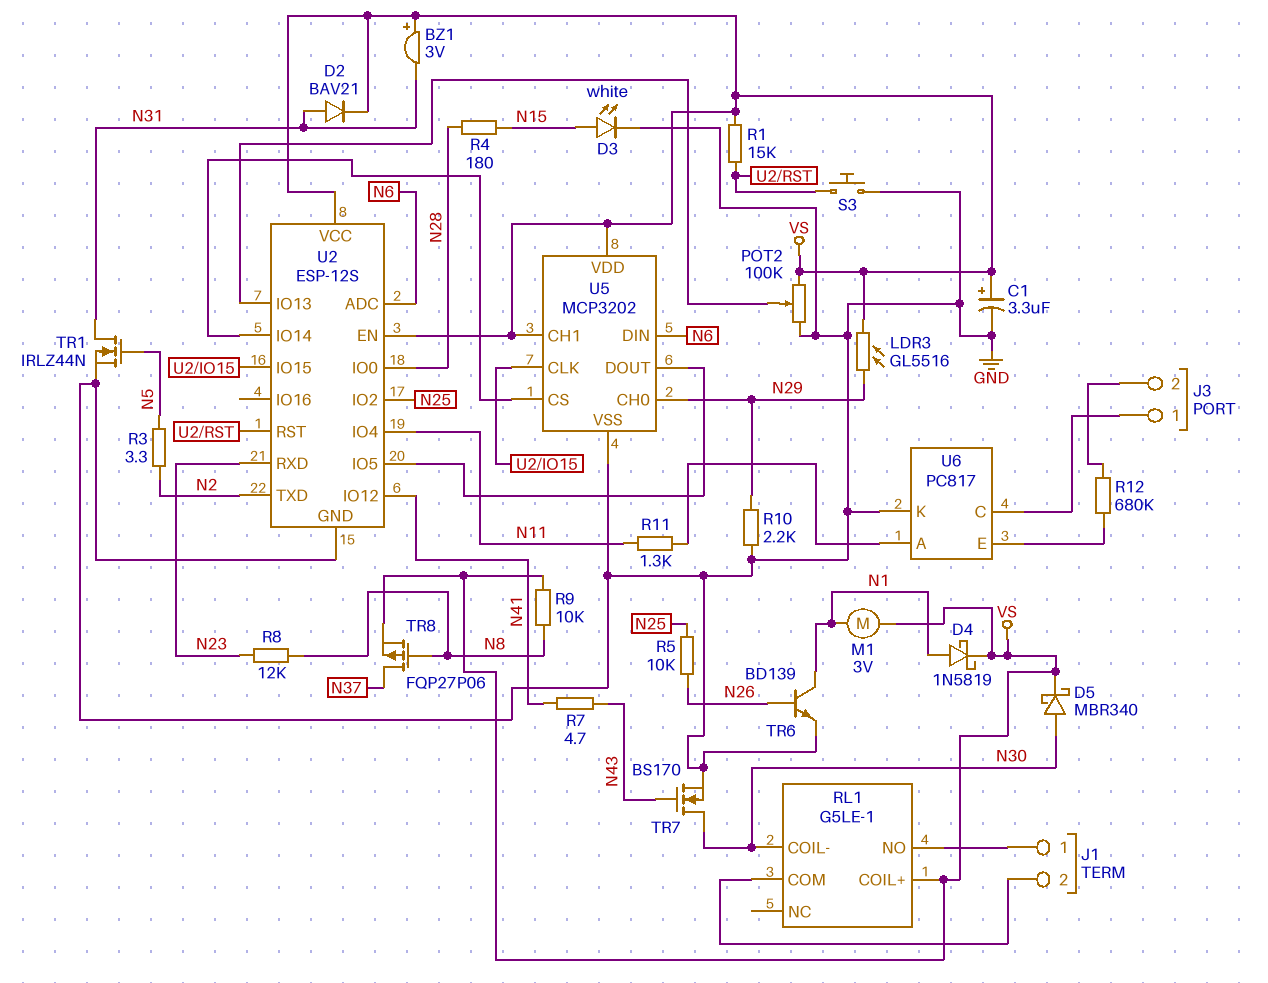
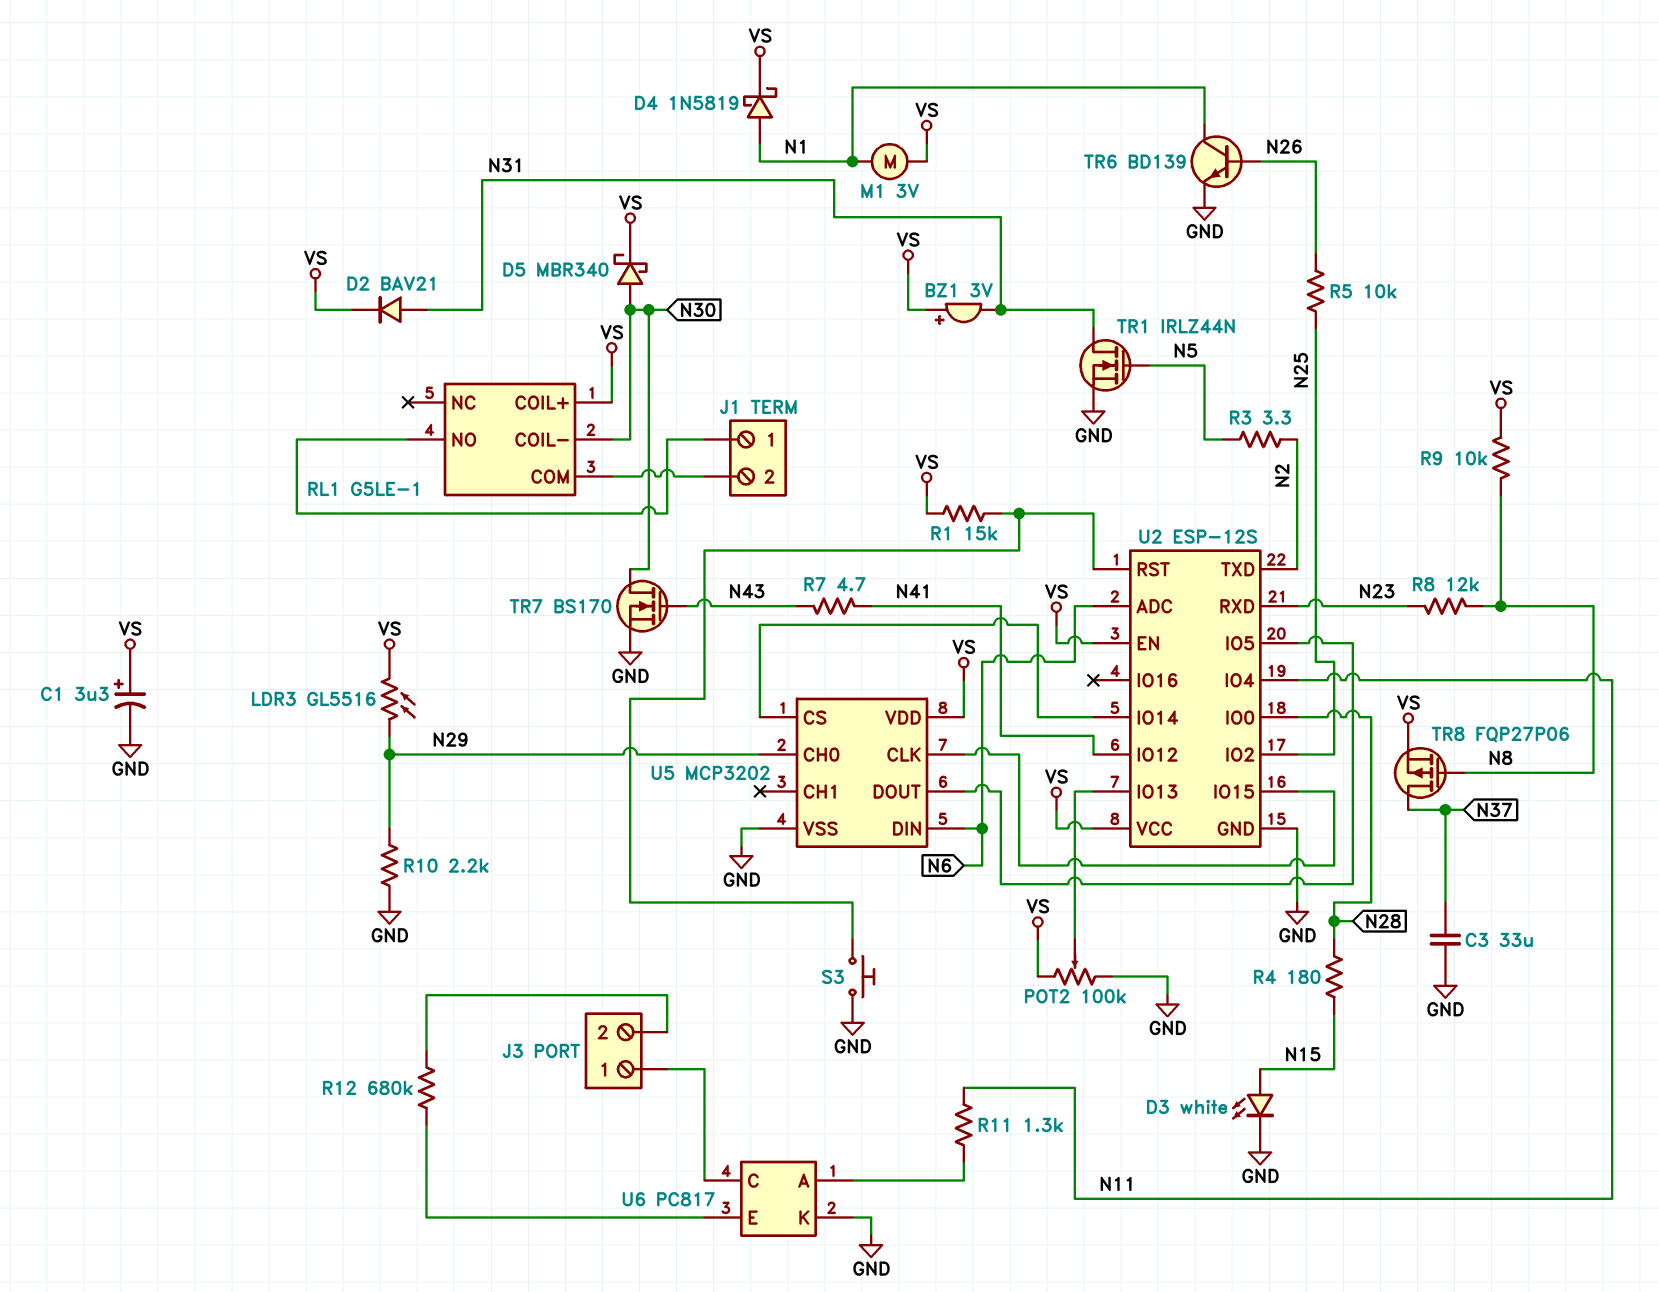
C3: none -> 33uF (GND, N37)
U5 pin CH1: VS -> none

